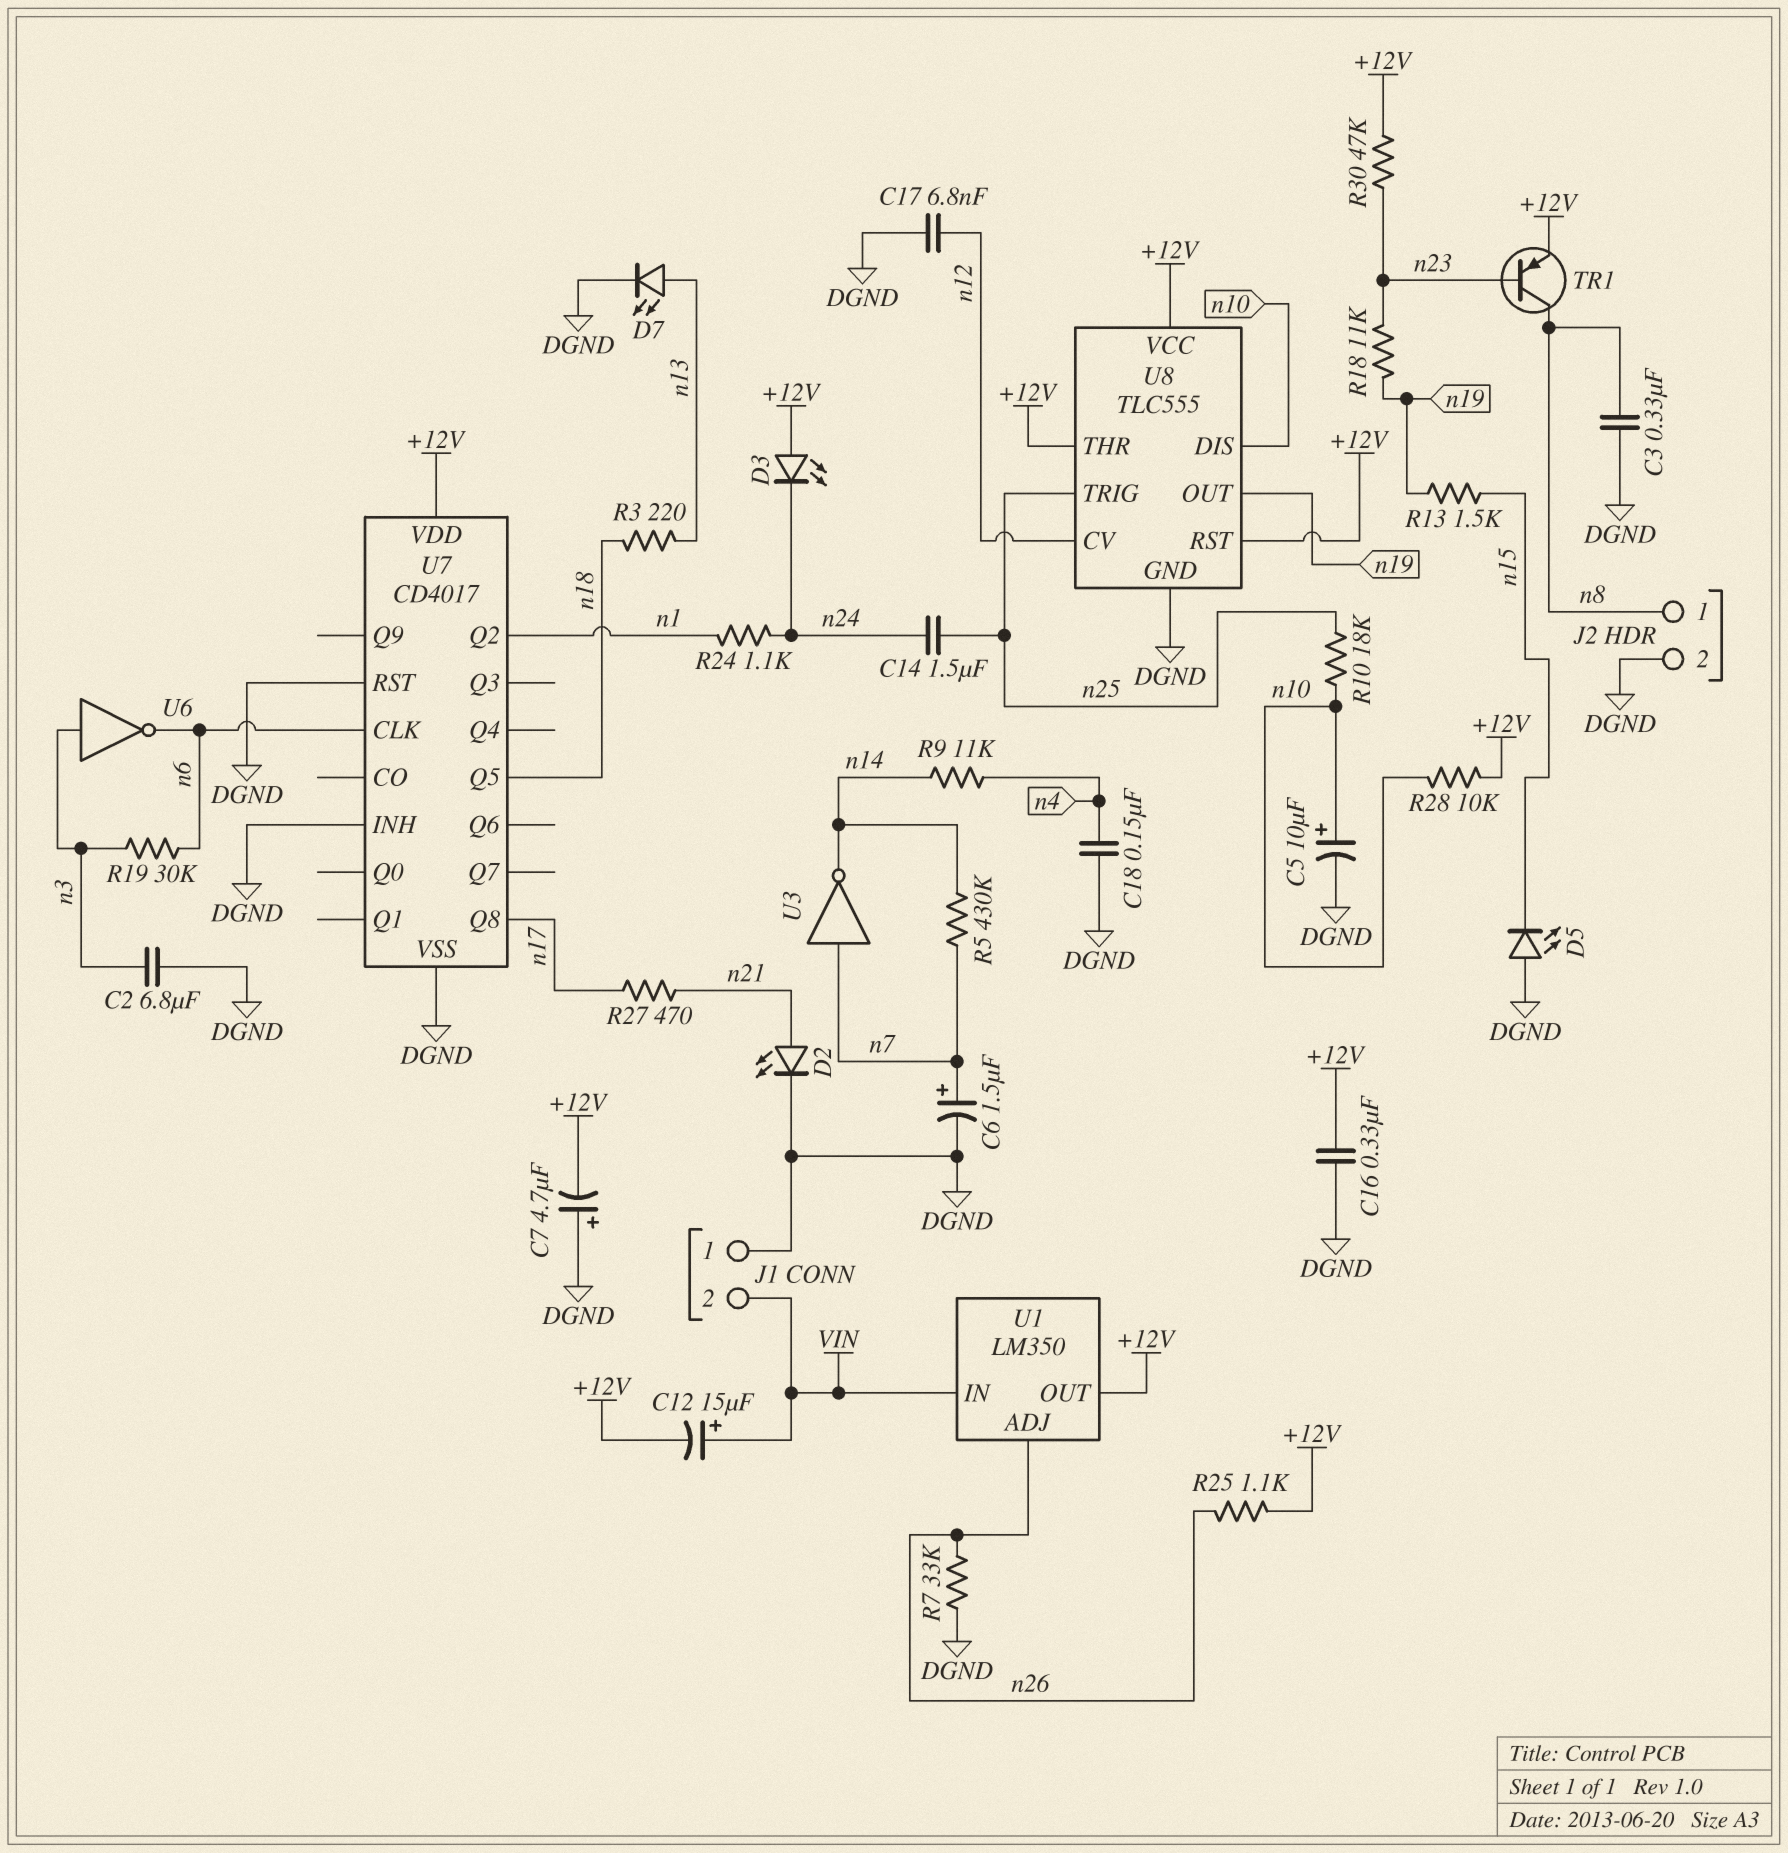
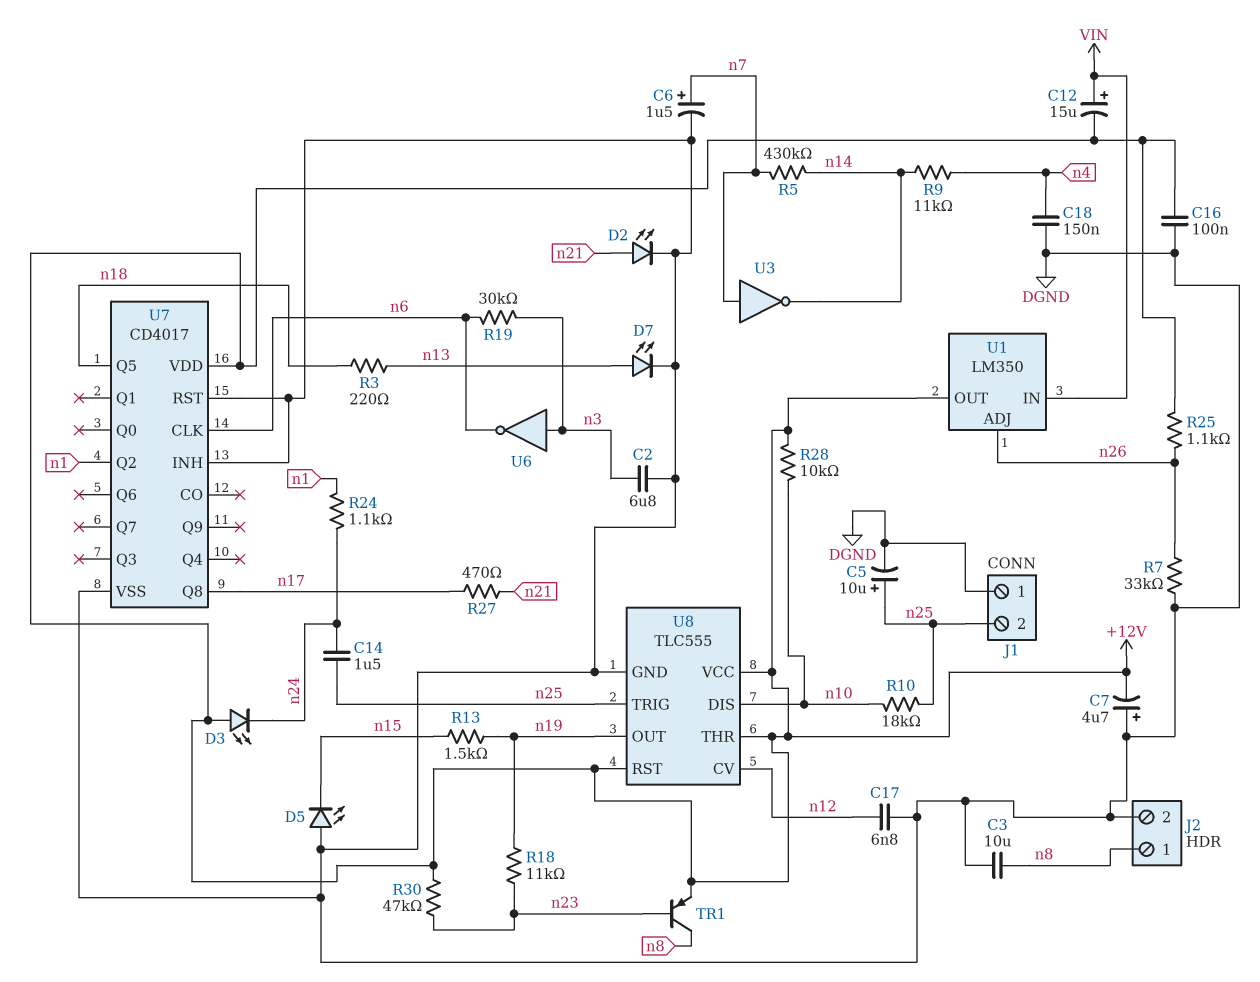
C3: 330nF (DGND, n8) -> 10uF (DGND, n8)
C5: 10uF (plus n10, minus DGND) -> 10uF (plus n25, minus DGND)
C16: 330nF (+12V, DGND) -> 100nF (+12V, DGND)
J1 pin 2: VIN -> n25

